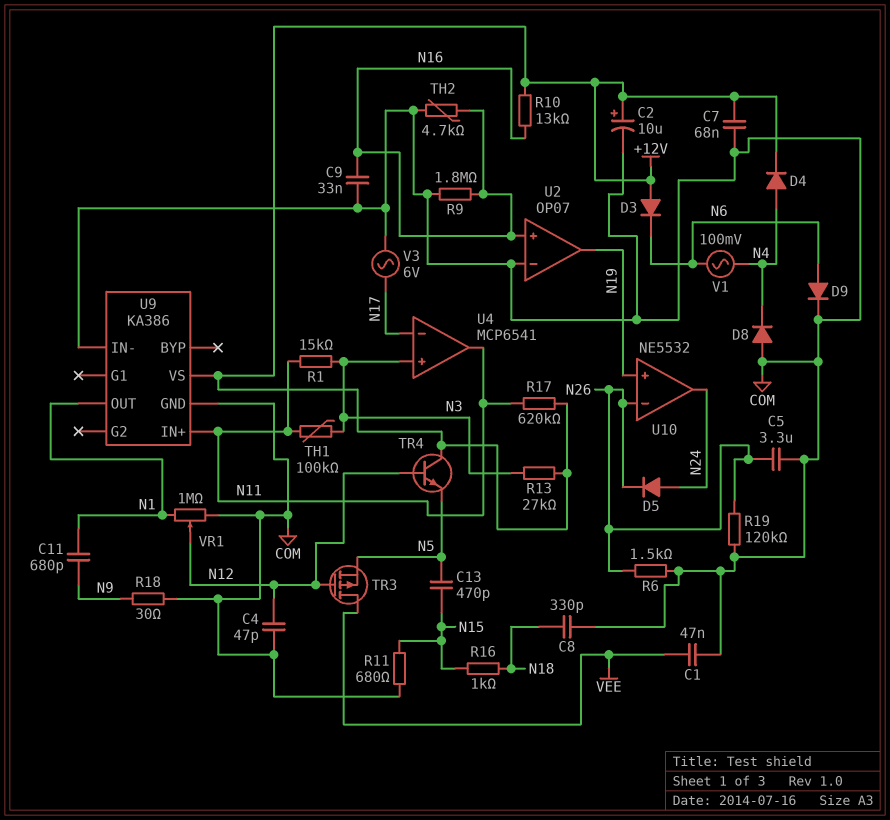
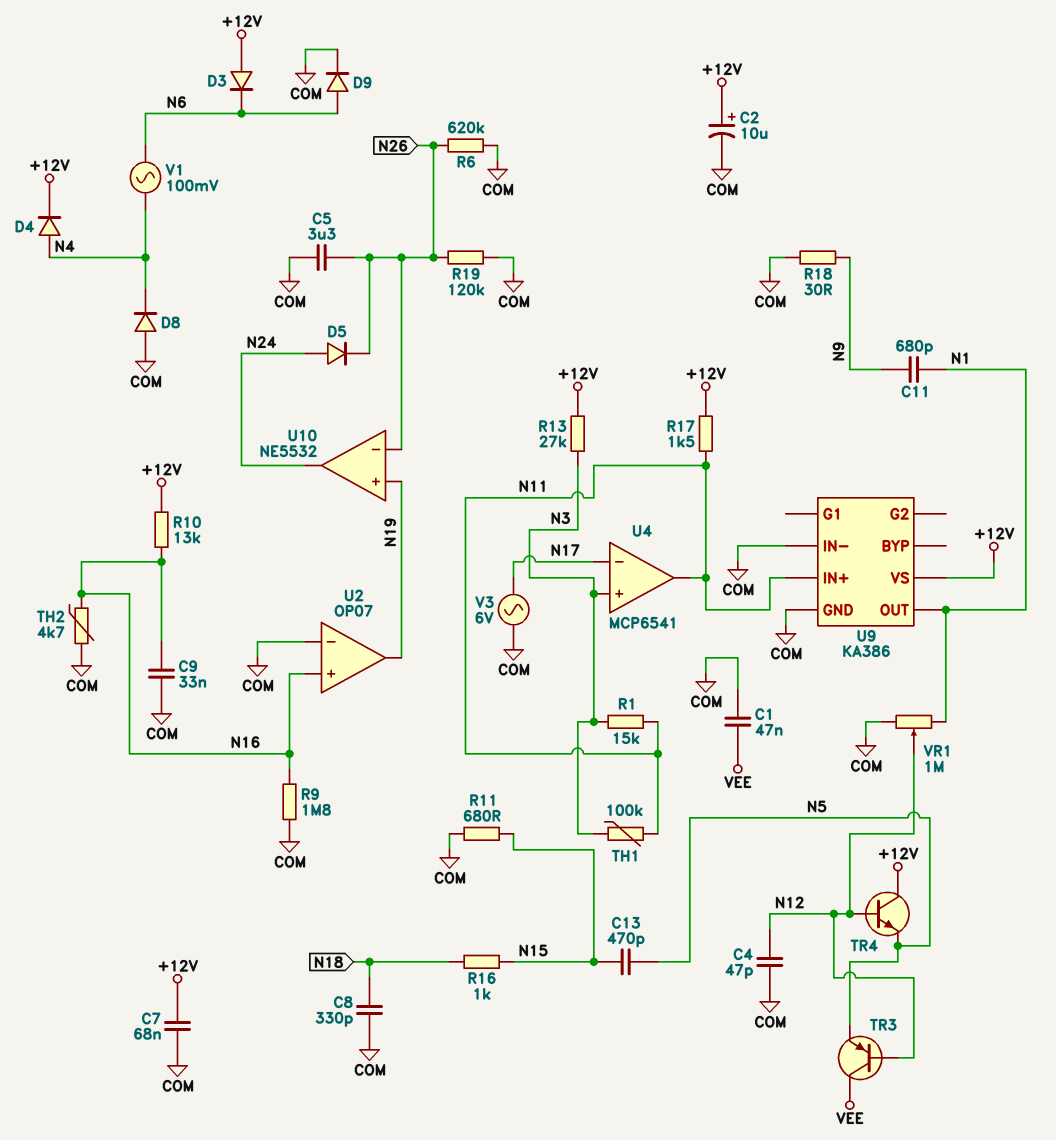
R6: 1.5k (COM, N26) -> 620k (COM, N26)
R17: 620k (+12V, N11) -> 1.5k (+12V, N11)
TR3: PMOS (G N12, D VEE, S N5) -> PNP (B N12, C VEE, E N5)

